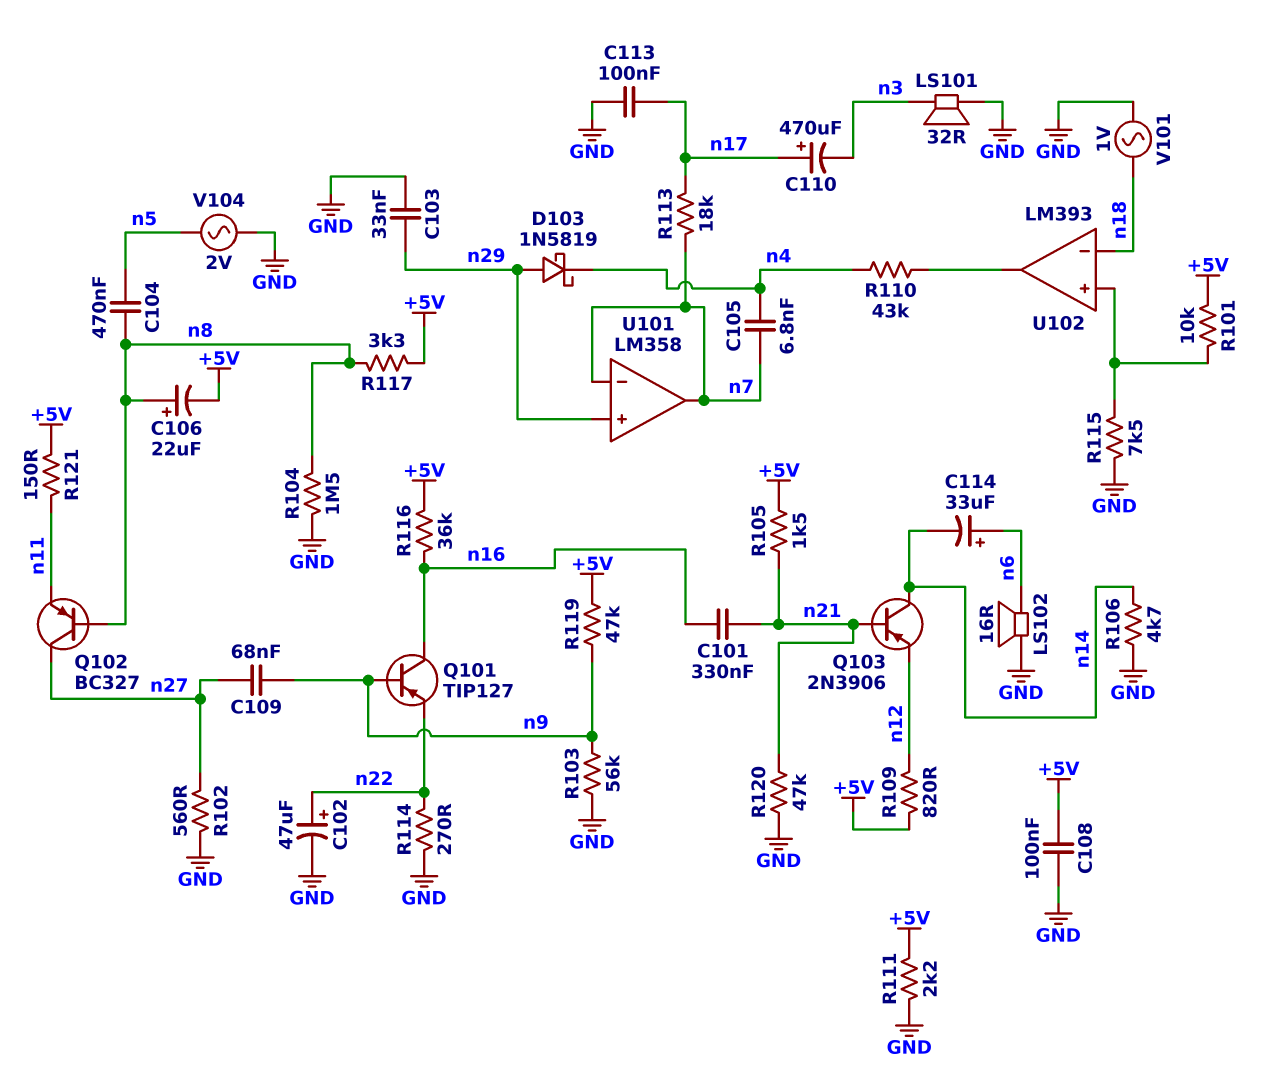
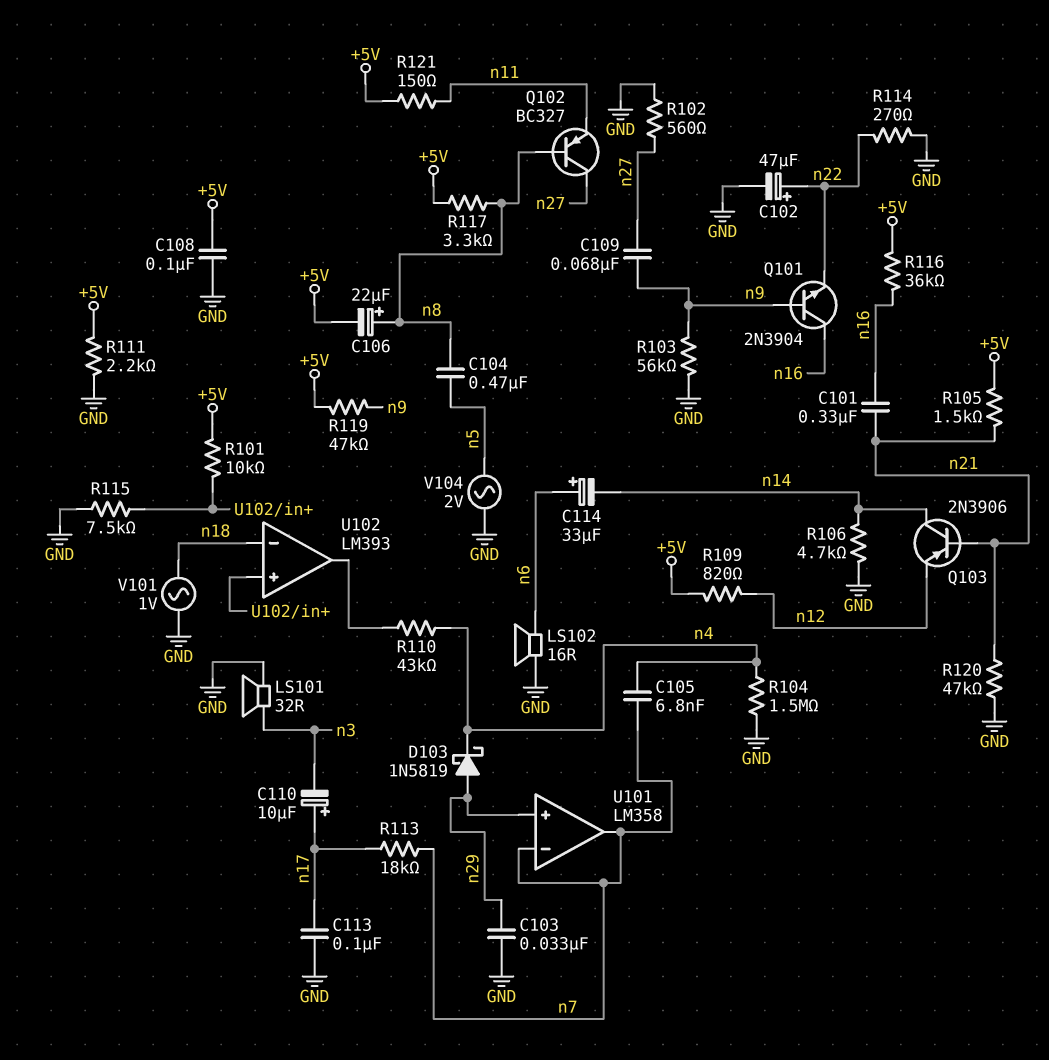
C110: 470uF (plus n17, minus n3) -> 10uF (plus n17, minus n3)
Q101: PNP TIP127 (B n9, C n16, E n22) -> NPN 2N3904 (B n9, C n16, E n22)
R104: 1.5M (GND, n8) -> 1.5M (GND, n4)

